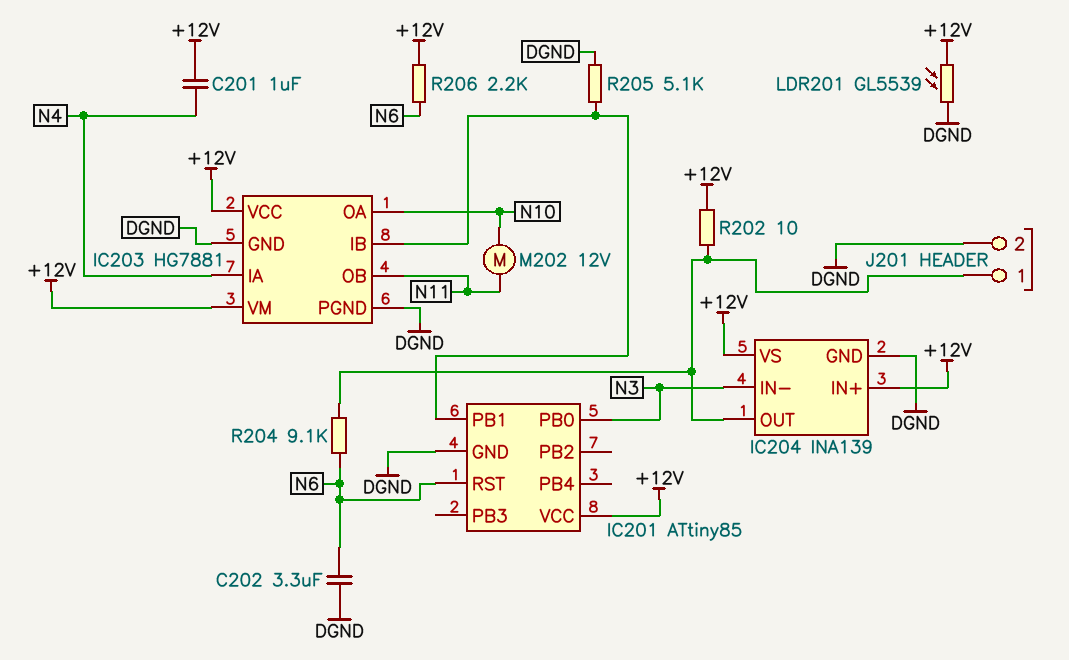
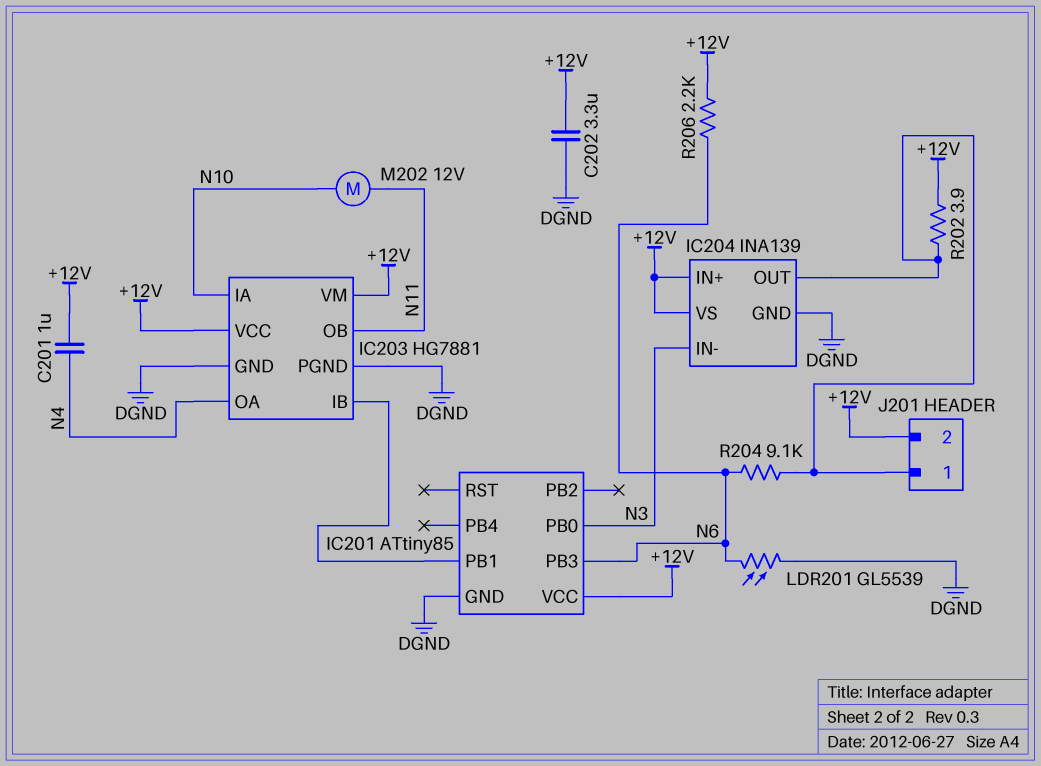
C202: 3.3uF (DGND, N6) -> 3.3uF (+12V, DGND)
IC201 pin PB3: none -> N6
IC201 pin RST: N6 -> none
IC203 pin IA: N4 -> N10
IC203 pin OA: N10 -> N4
J201 pin 2: DGND -> +12V
LDR201: GL5539 (+12V, DGND) -> GL5539 (DGND, N6)
R202: 10 (+12V, IC204/OUT) -> 3.9 (+12V, IC204/OUT)
R205: 5.1k (DGND, IC201/PB1) -> none

